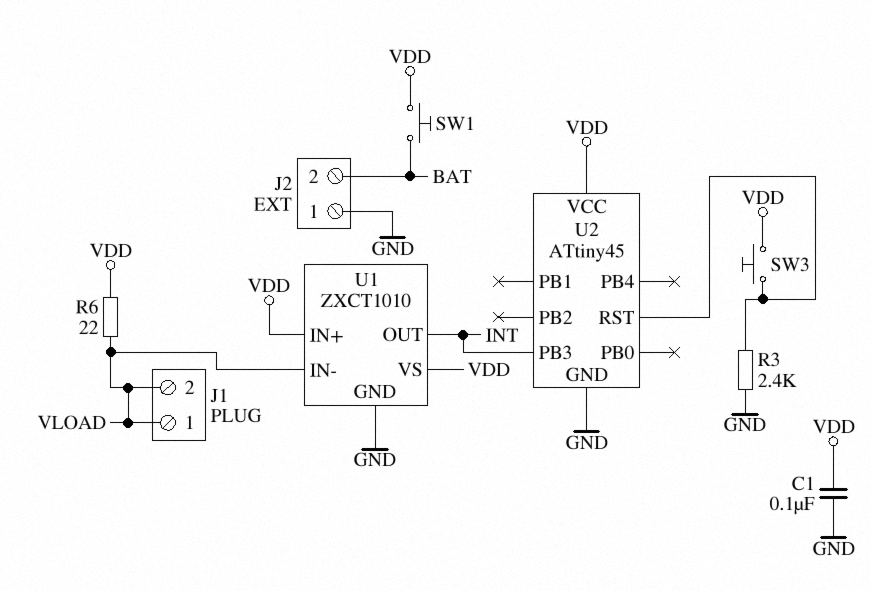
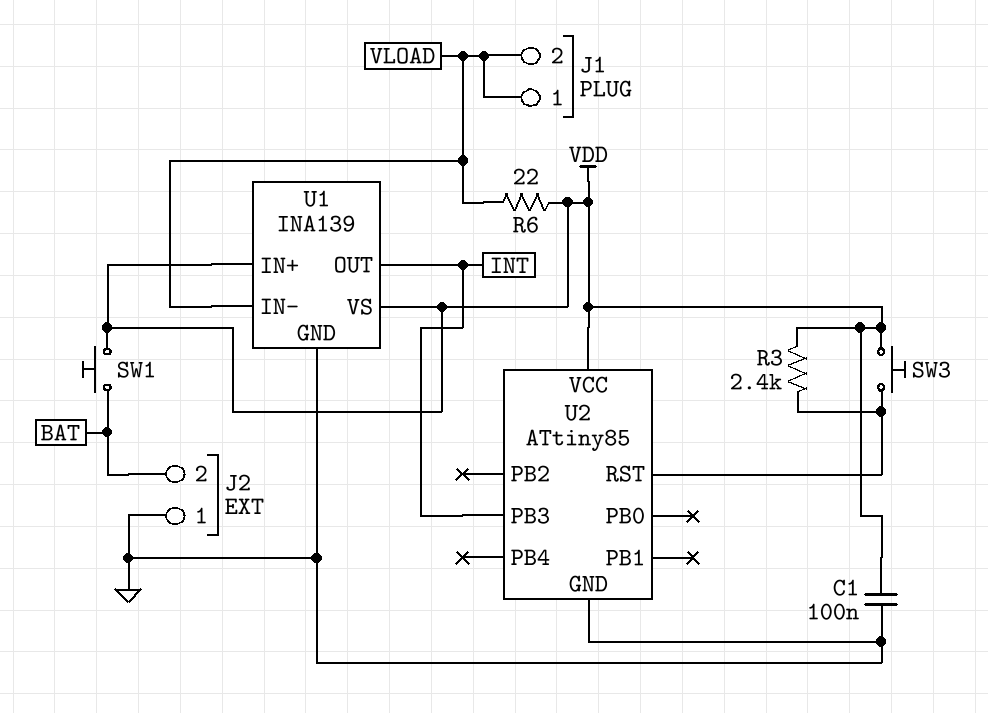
R3: 2.4k (GND, U2/RST) -> 2.4k (U2/RST, VDD)
U1: ZXCT1010 -> INA139
U2: ATtiny45 -> ATtiny85

